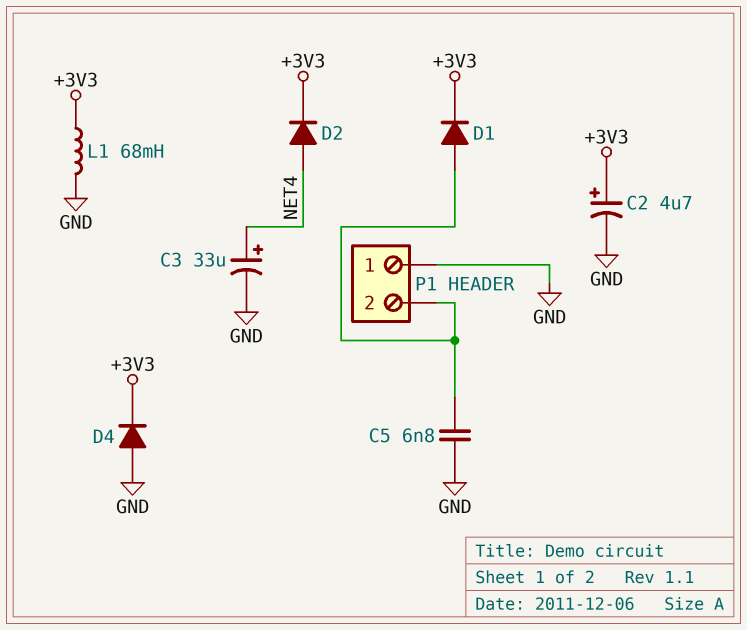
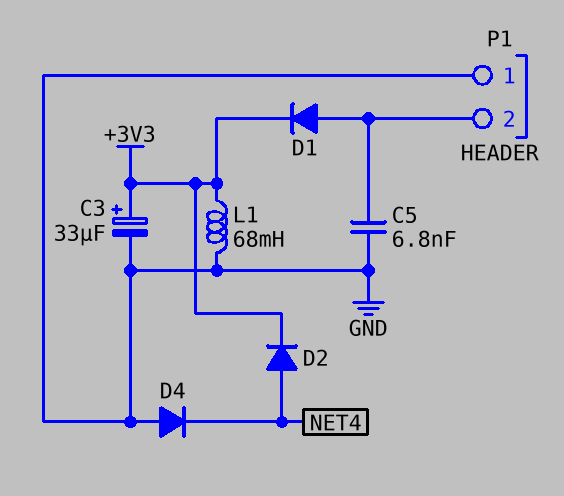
C2: 4.7uF (plus +3V3, minus GND) -> none
C3: 33uF (plus NET4, minus GND) -> 33uF (plus +3V3, minus GND)
D4: diode (A GND, K +3V3) -> diode (A GND, K NET4)

